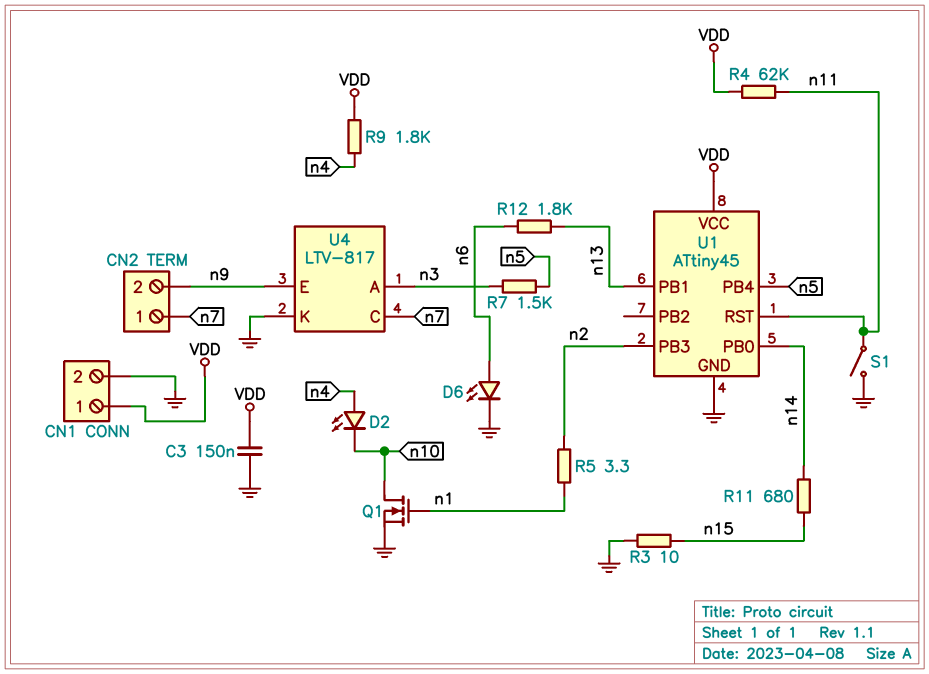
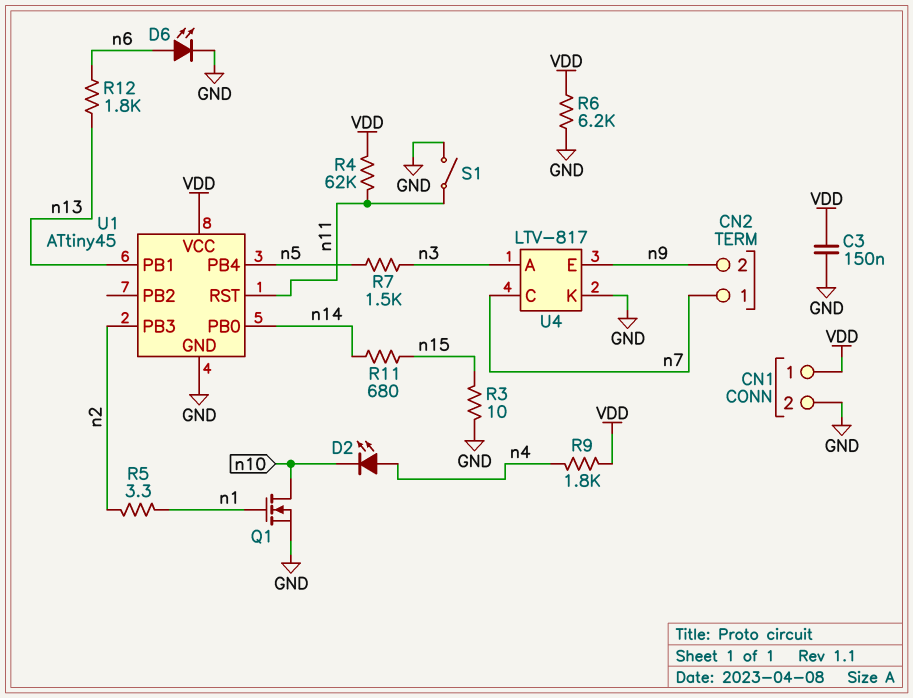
R6: none -> 6.2k (GND, VDD)

